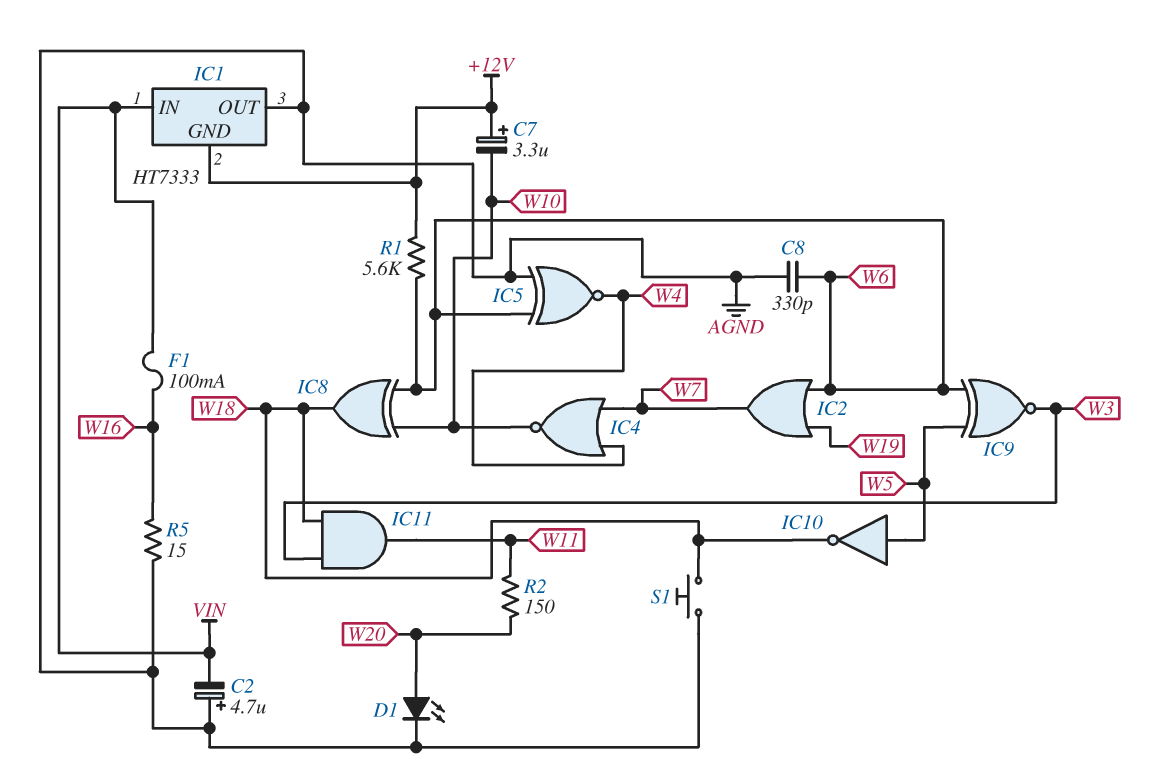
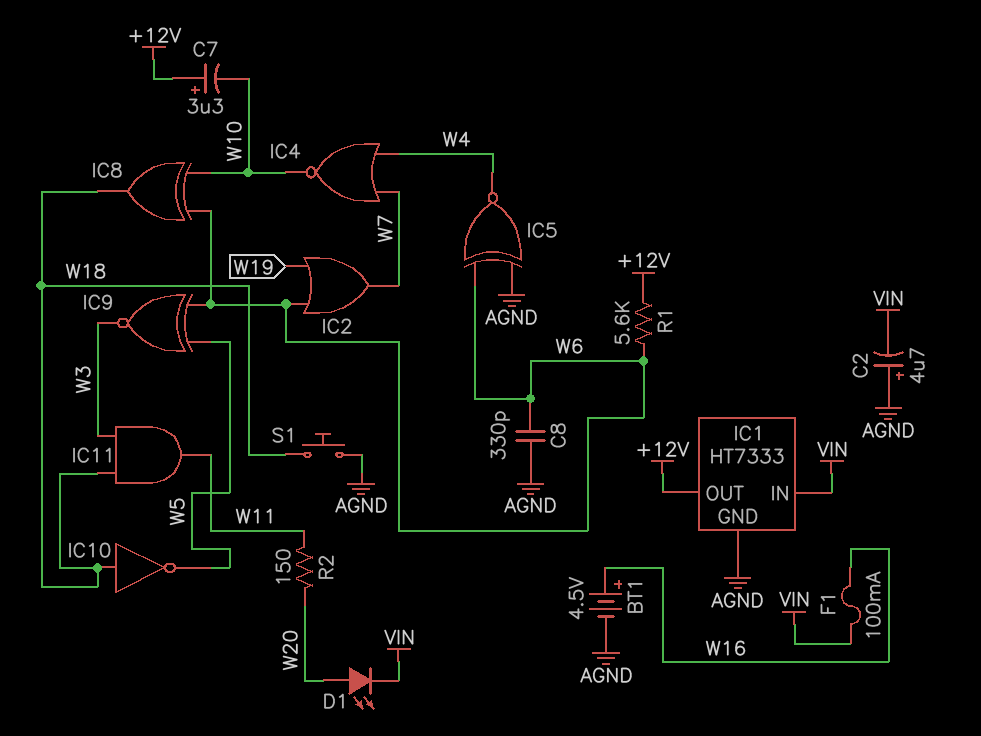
BT1: none -> 4.5V (plus W16, minus AGND)
D1: LED (A W20, K AGND) -> LED (A W20, K VIN)
IC1 pin GND: +12V -> AGND
IC1 pin OUT: AGND -> +12V
IC10: NOT (in W5, out W18) -> NOT (in W18, out W5)
R5: 15 (AGND, W16) -> none

